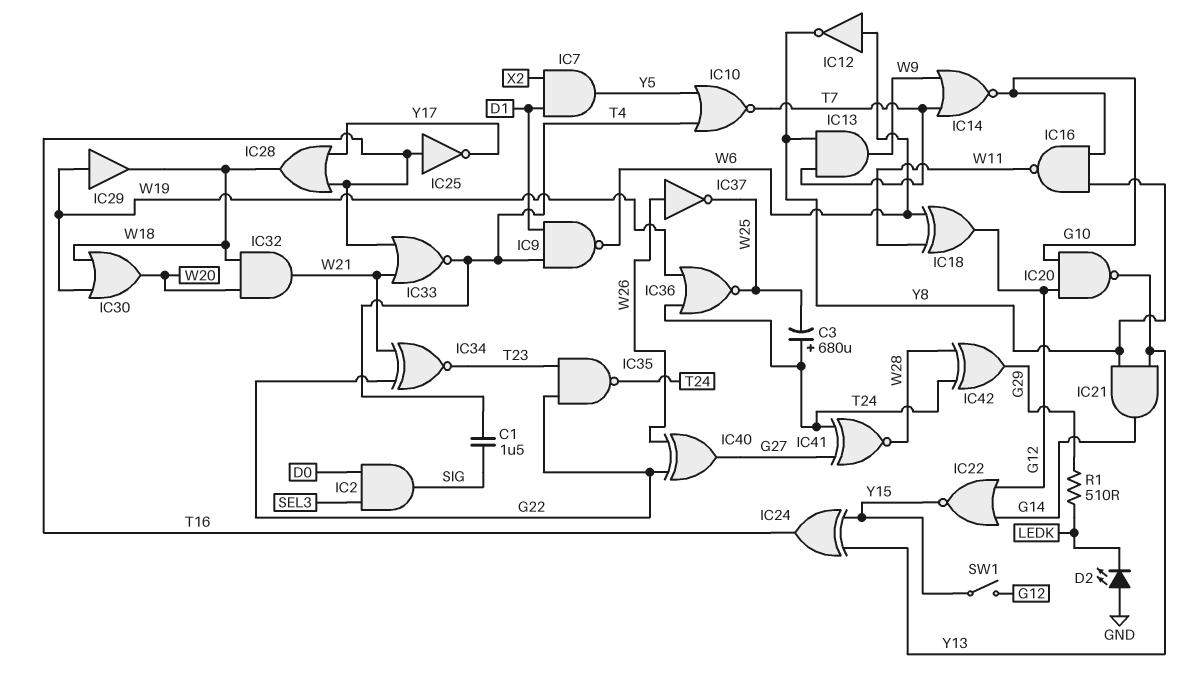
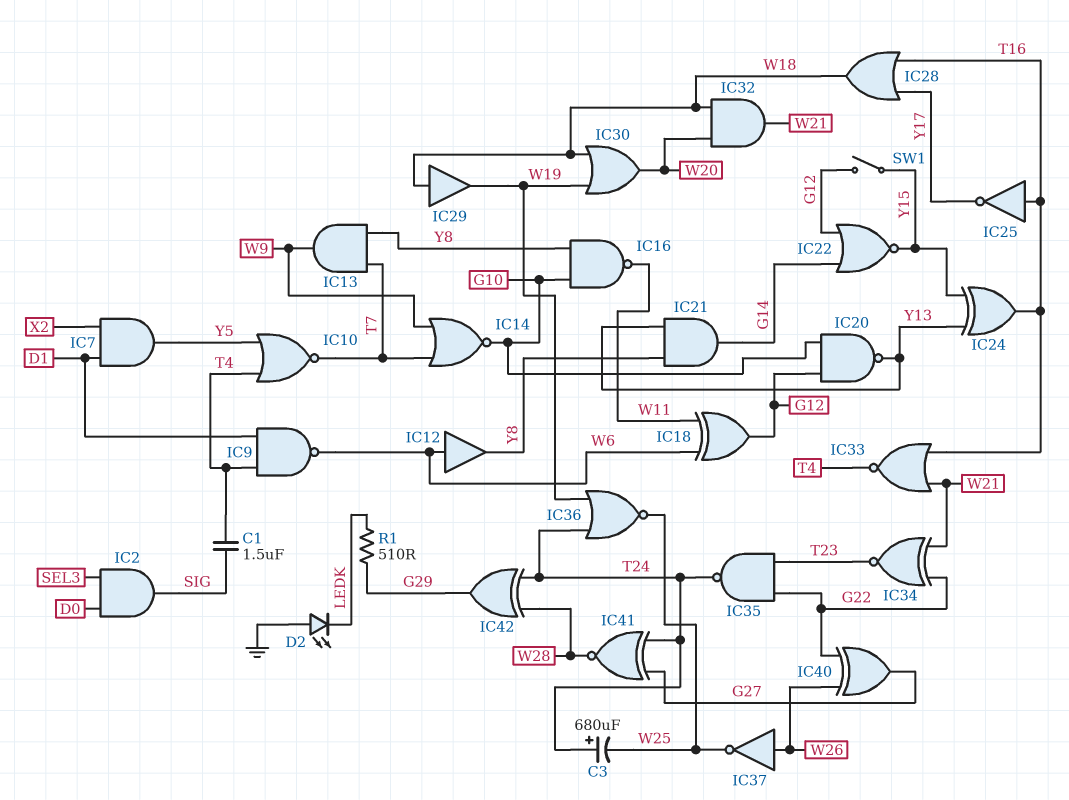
IC12: NOT (in W6, out Y8) -> buffer (in W6, out Y8)
IC29: buffer (in W19, out W18) -> buffer (in W18, out W19)

